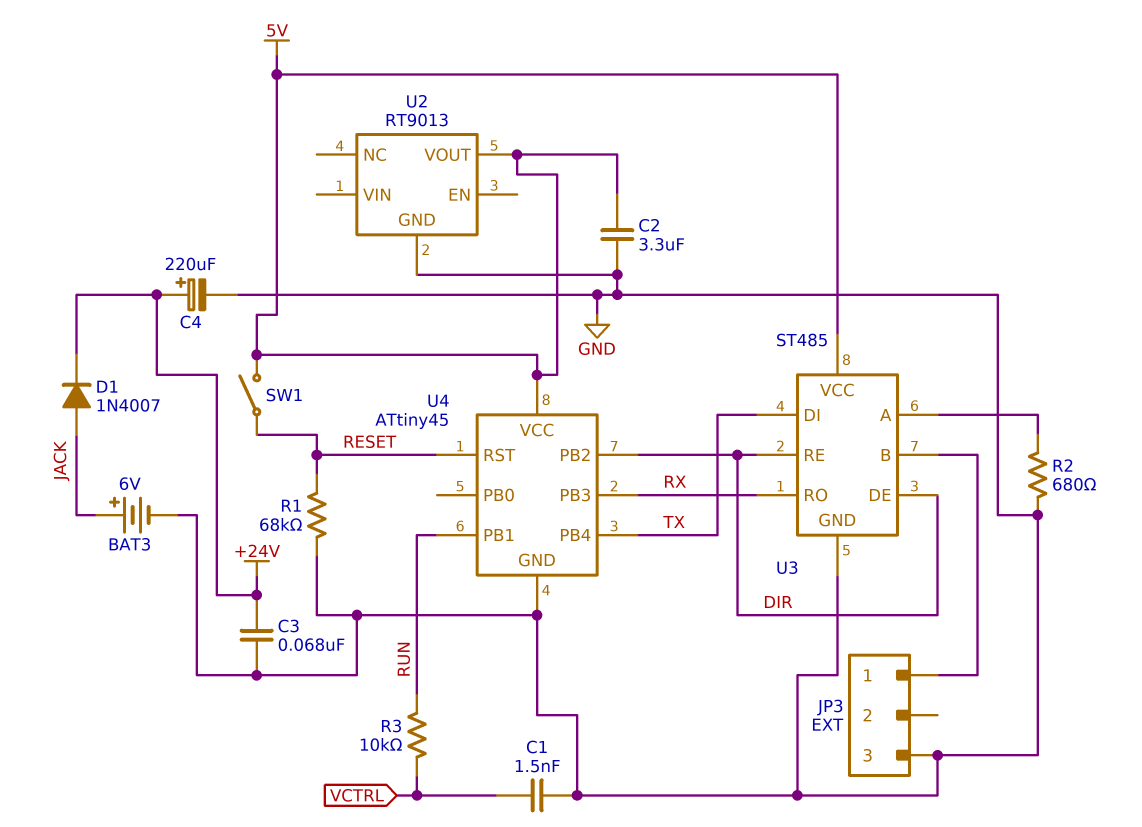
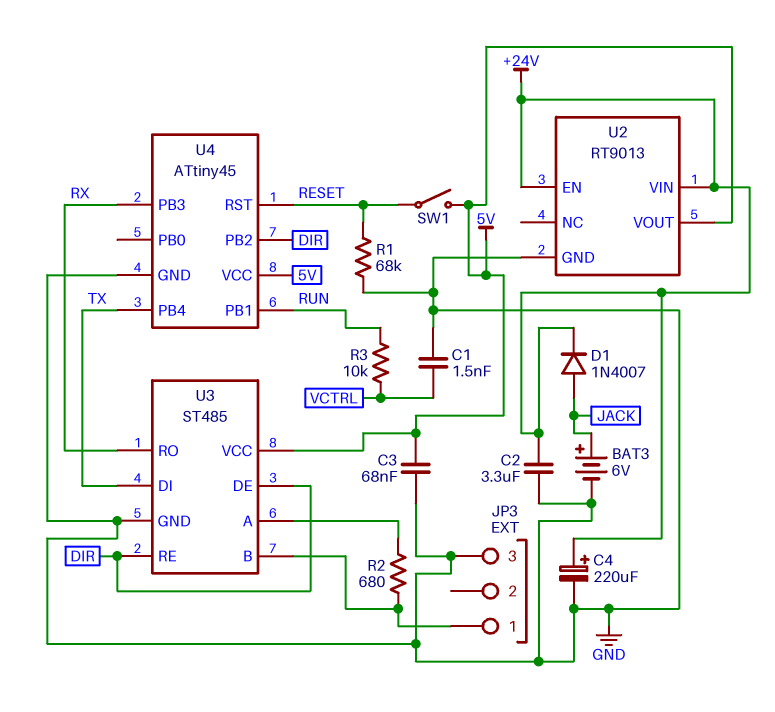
C2: 3.3uF (5V, GND) -> 3.3uF (+24V, GND)
C3: 68nF (+24V, GND) -> 68nF (5V, GND)
R2: 680 (GND, U3/A) -> 680 (JP3/1, U3/A)
U2 pin EN: none -> +24V
U2 pin VIN: none -> +24V

